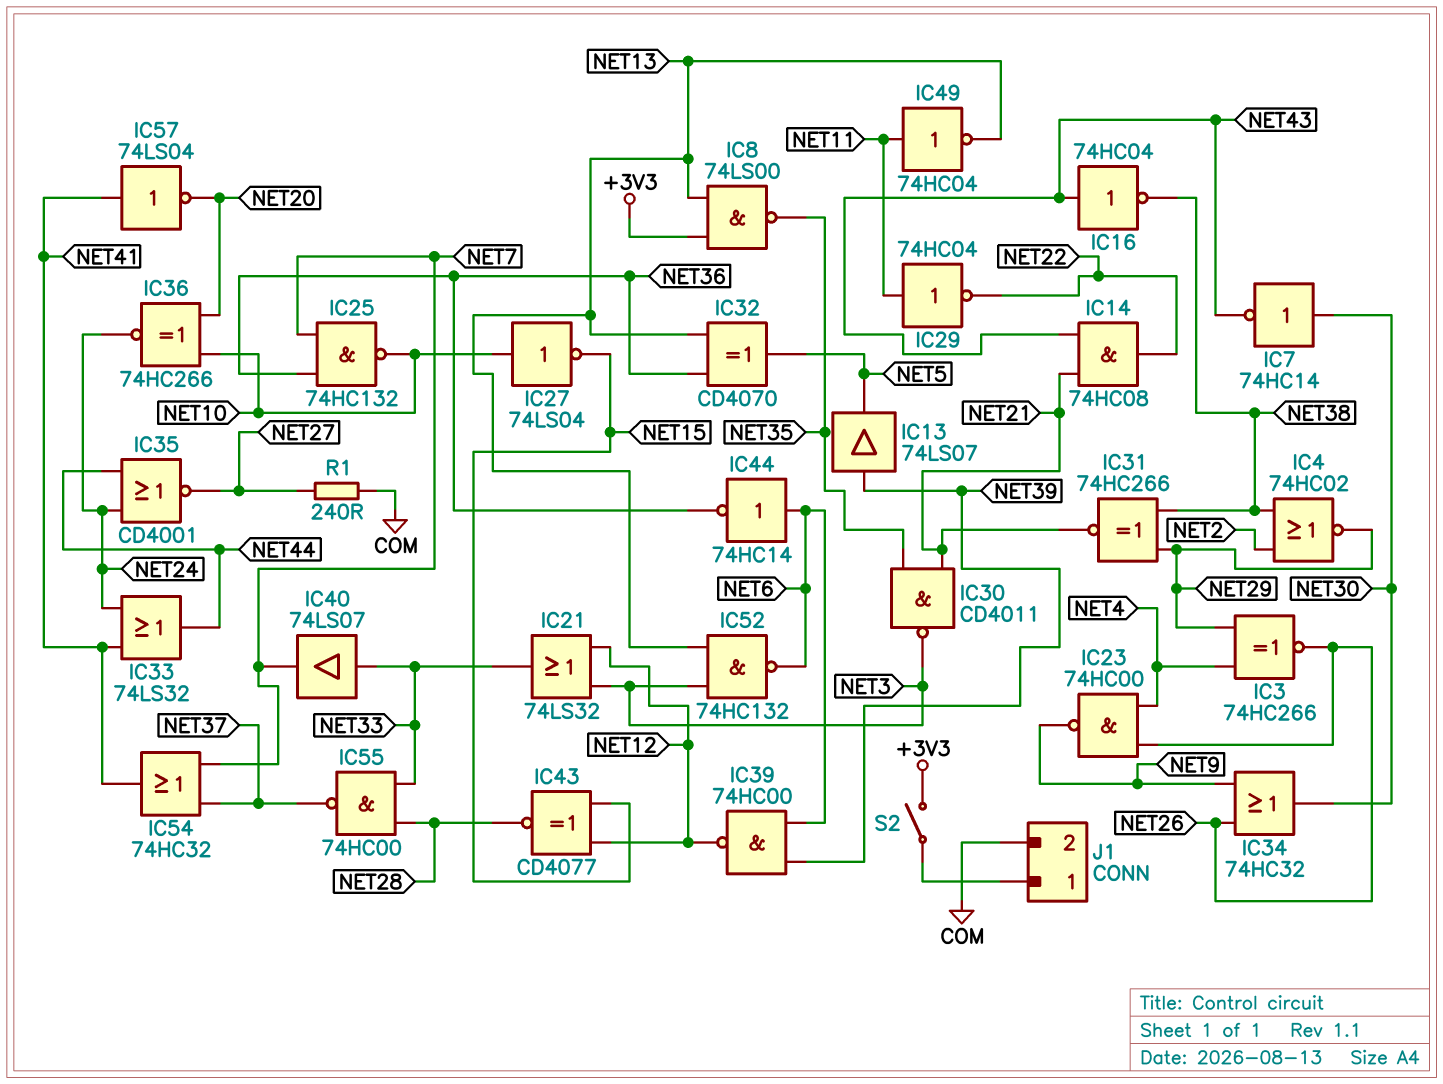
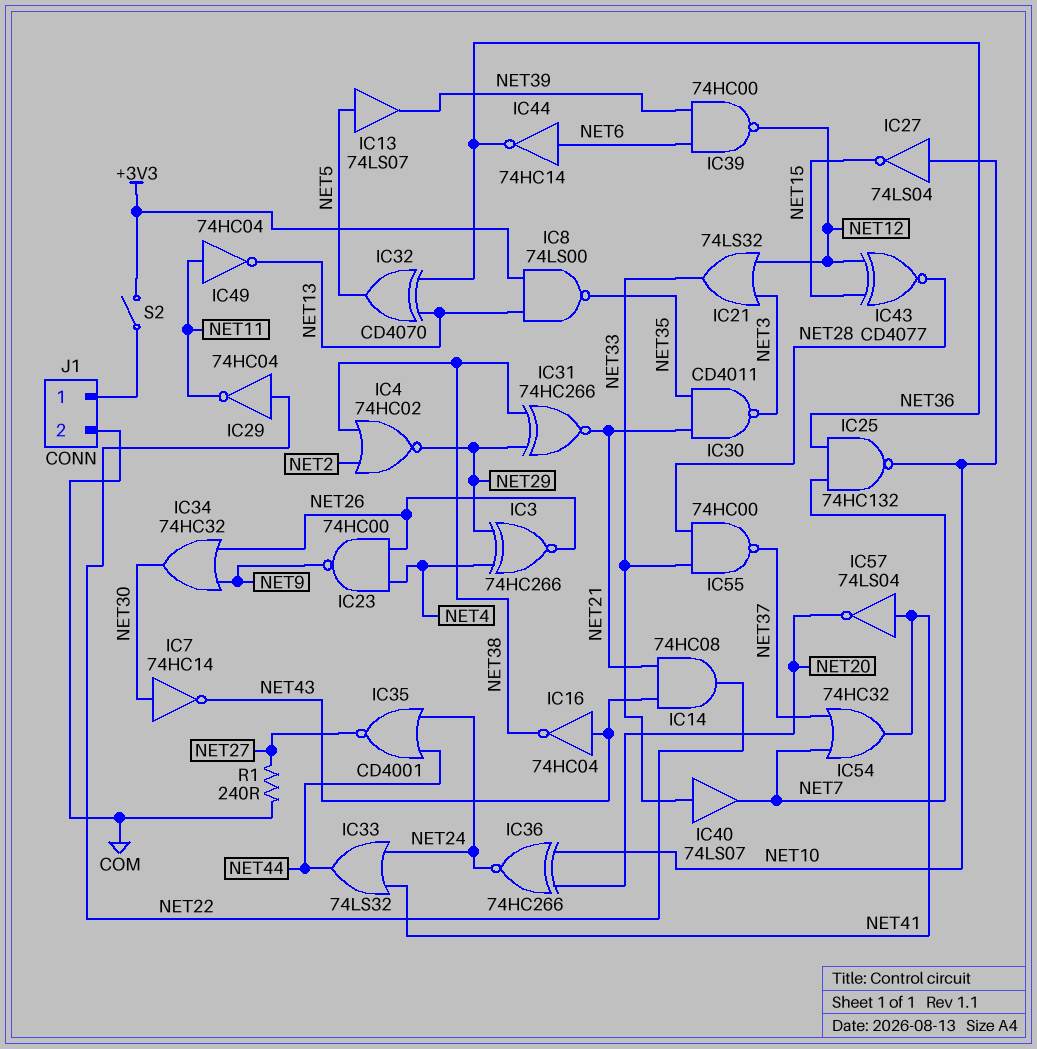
IC13: buffer 74LS07 (in NET39, out NET5) -> buffer 74LS07 (in NET5, out NET39)
IC29: NOT 74HC04 (in NET11, out NET22) -> NOT 74HC04 (in NET22, out NET11)
IC52: NAND 74HC132 (in NET3, in NET13, out NET6) -> none

